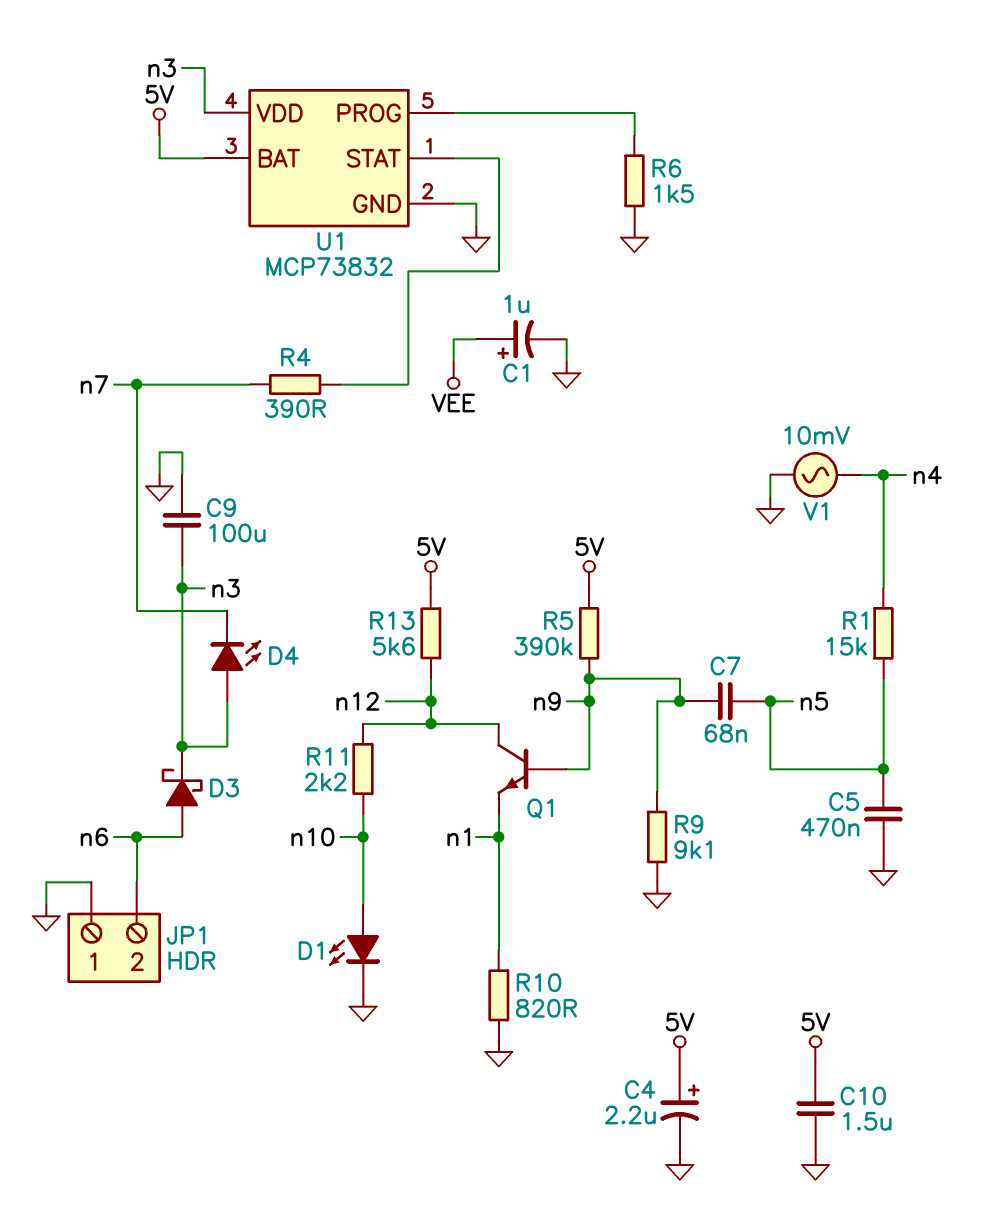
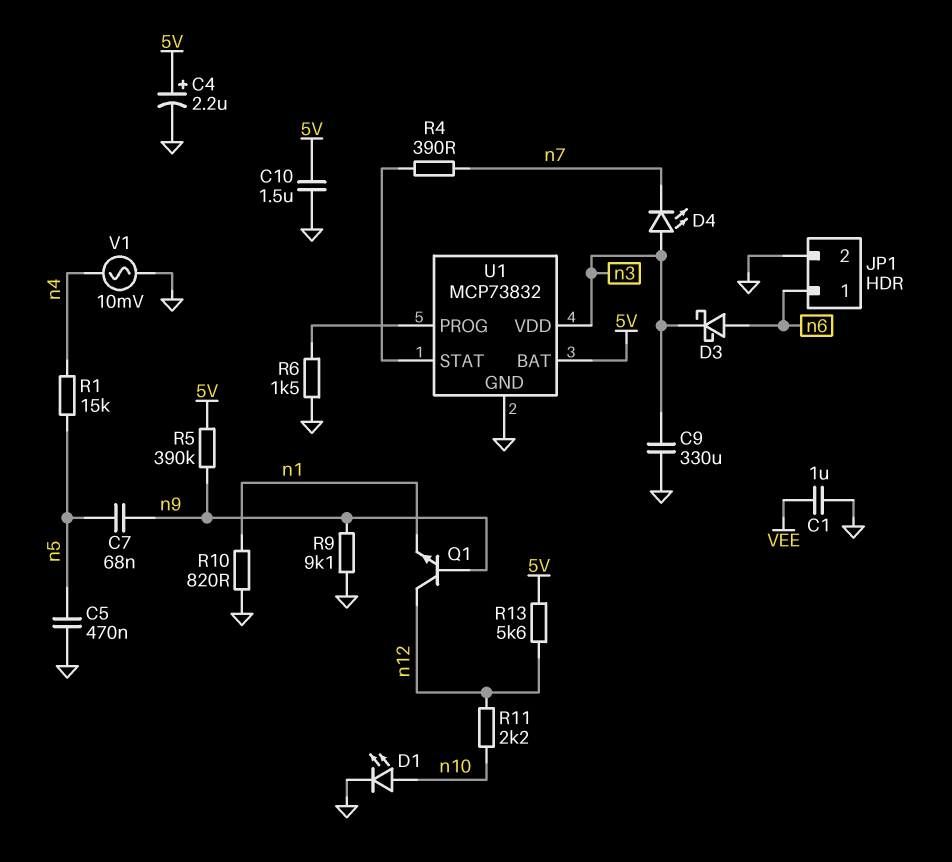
C1: 1uF (plus VEE, minus GND) -> 1uF (GND, VEE)
C9: 100uF (GND, n3) -> 330uF (GND, n3)
JP1 pin 1: GND -> n6
JP1 pin 2: n6 -> GND

